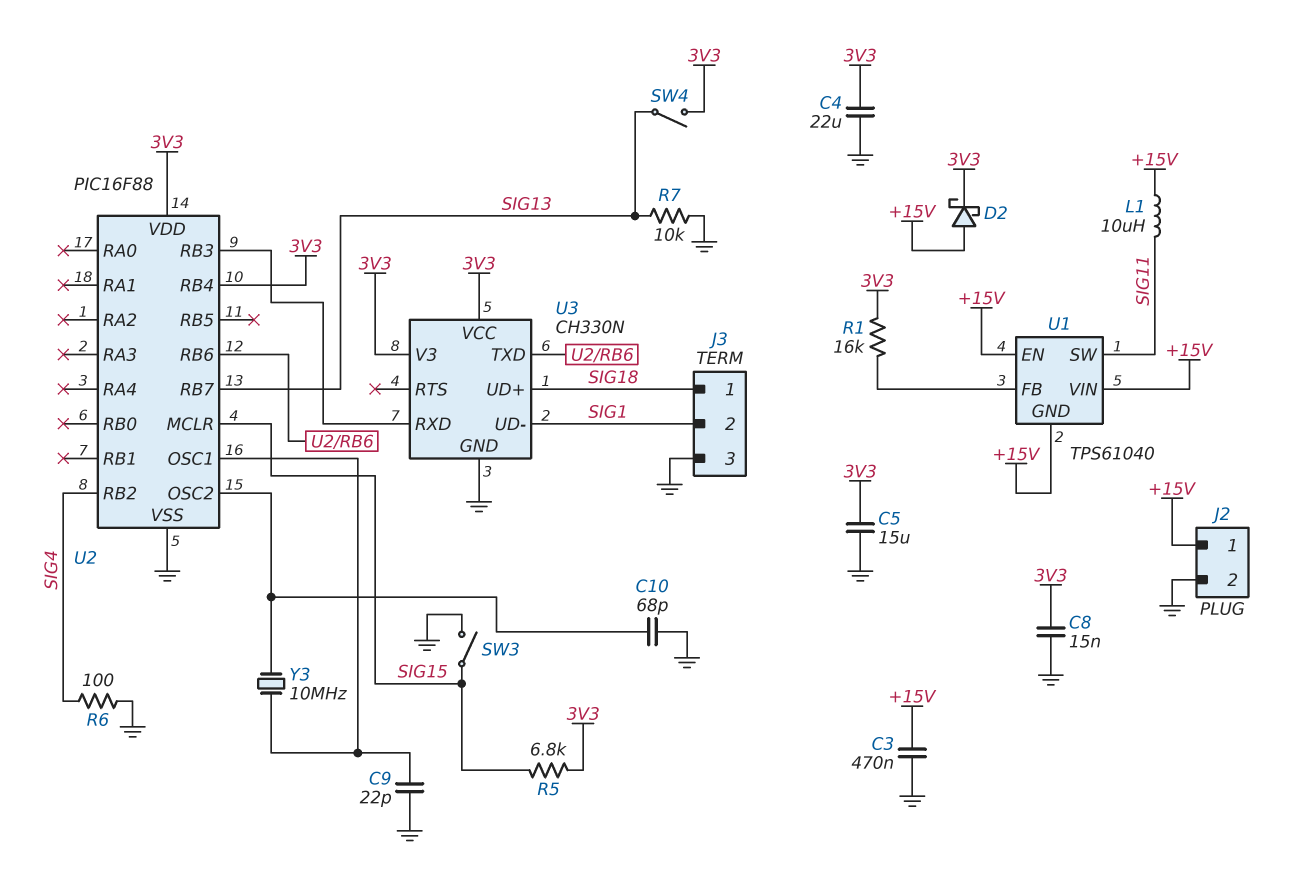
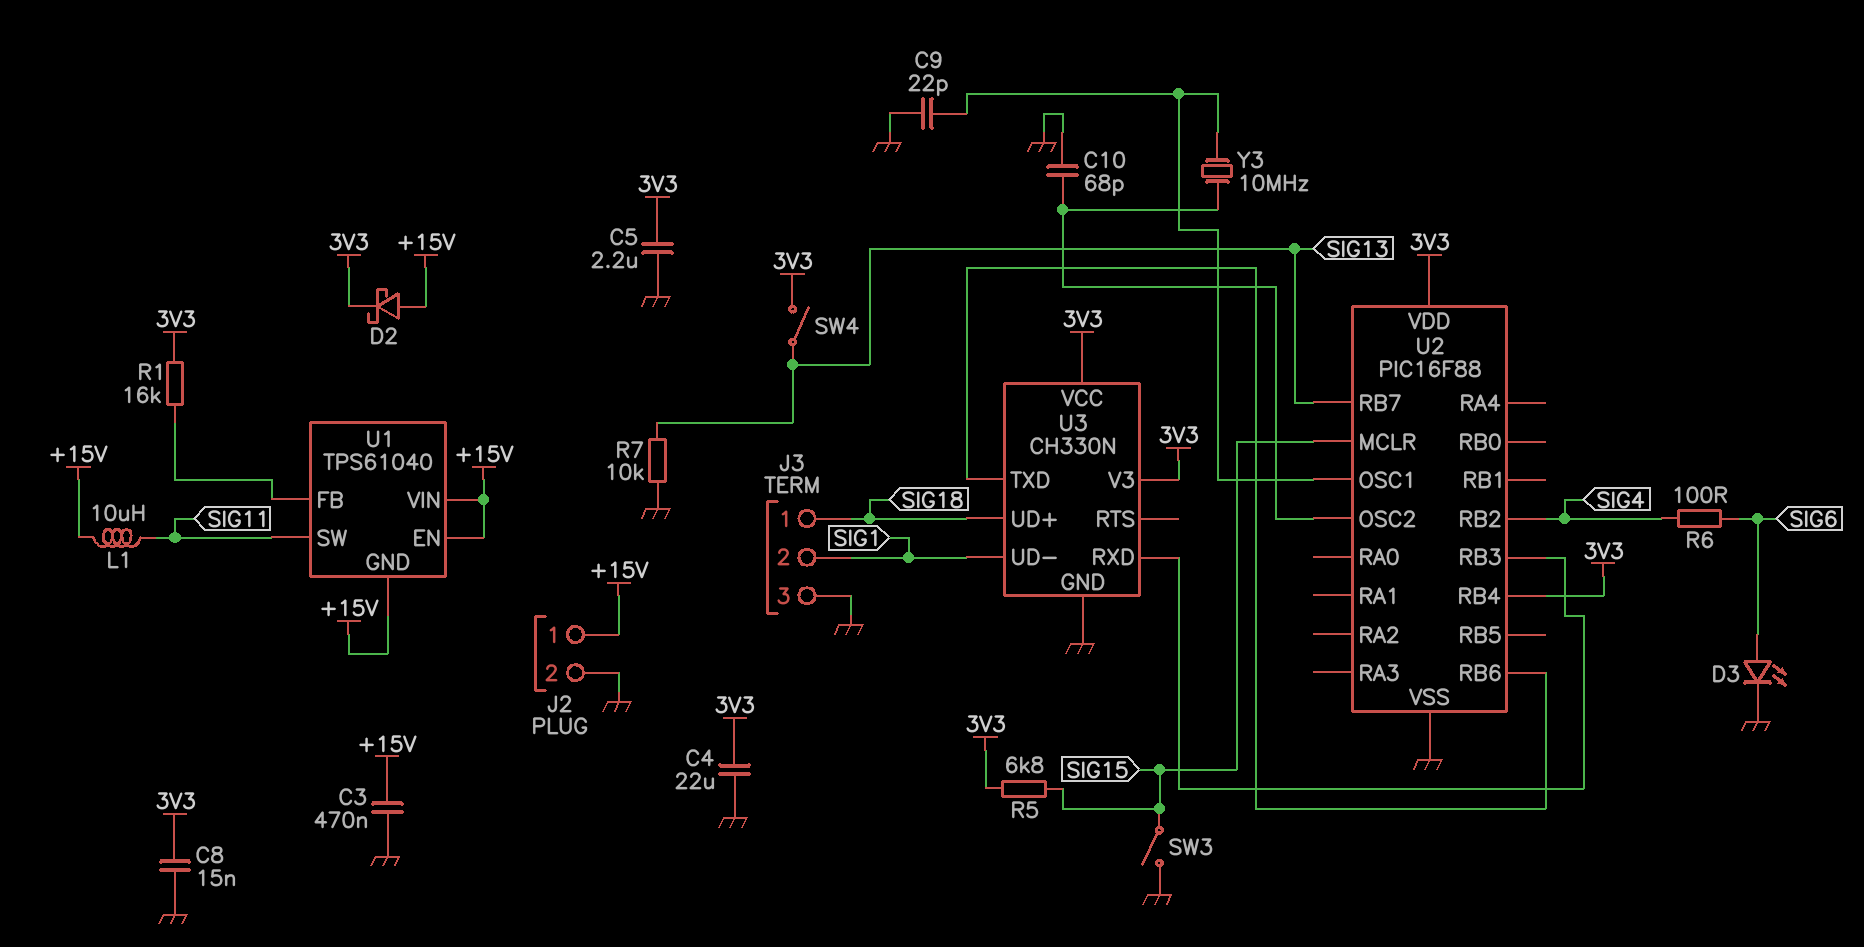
C5: 15uF (3V3, GND) -> 2.2uF (3V3, GND)
D3: none -> LED (A SIG6, K GND)
R6: 100 (GND, SIG4) -> 100 (SIG4, SIG6)

